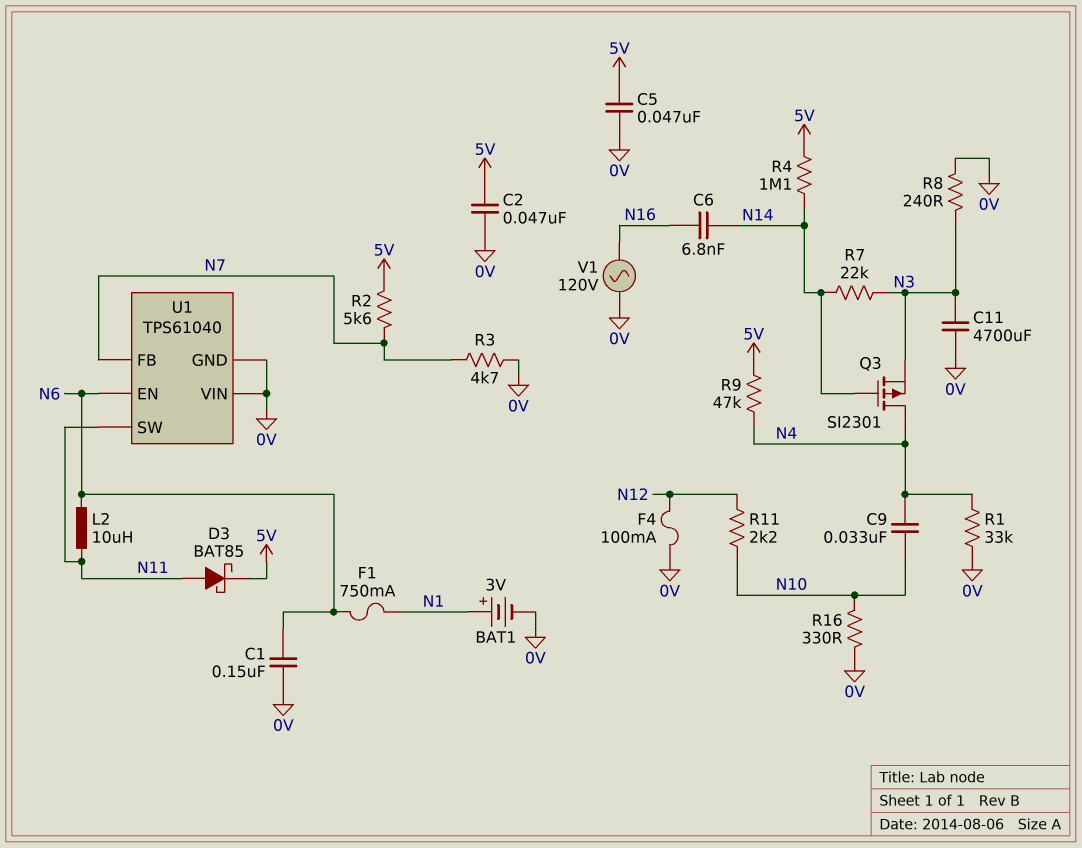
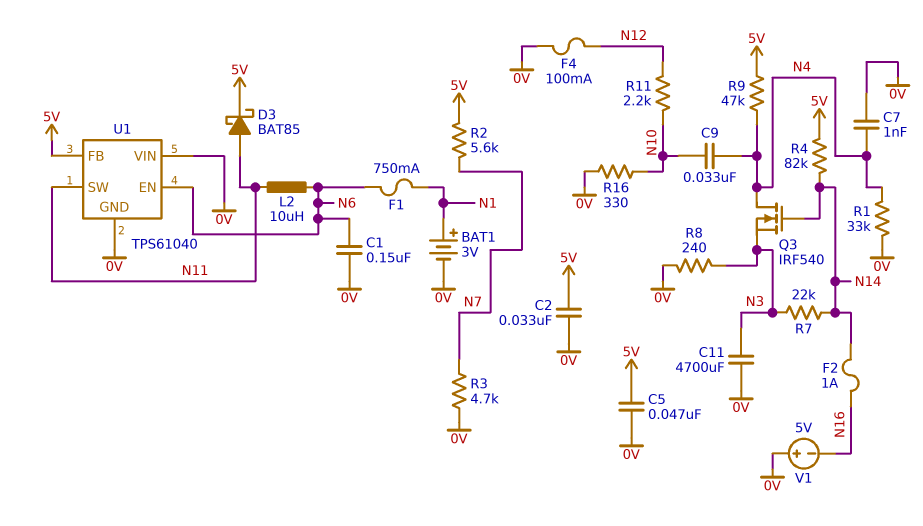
C2: 47nF (0V, 5V) -> 33nF (0V, 5V)
C6: 6.8nF (N14, N16) -> none
C7: none -> 1nF (0V, N4)
F2: none -> 1A (N14, N16)
Q3: PMOS SI2301 (G N14, D N4, S N3) -> NMOS IRF540 (G N14, D N4, S N3)
R4: 1.1M (5V, N14) -> 82k (5V, N14)
U1 pin FB: N7 -> 5V
V1: AC 120V (0V, N16) -> 5V (plus 0V, minus N16)

